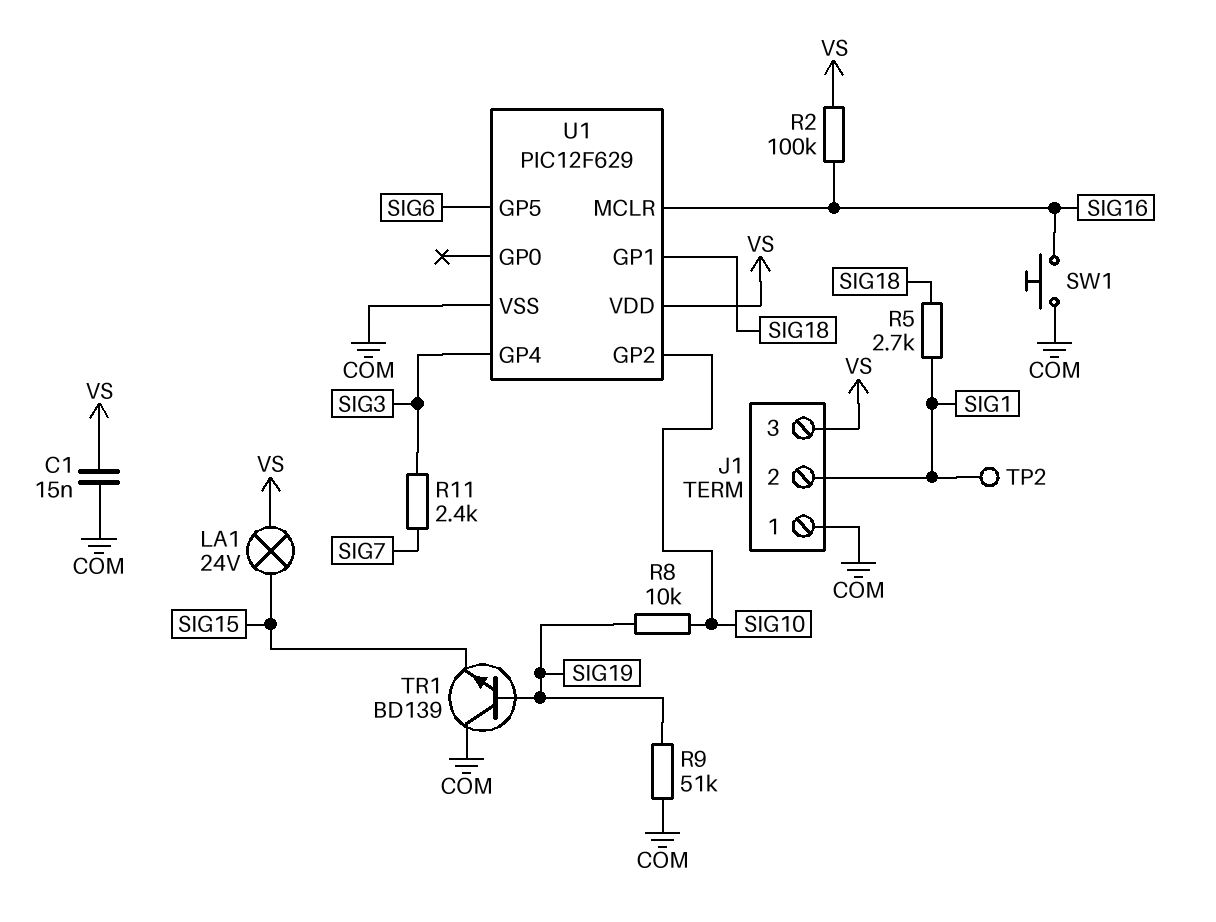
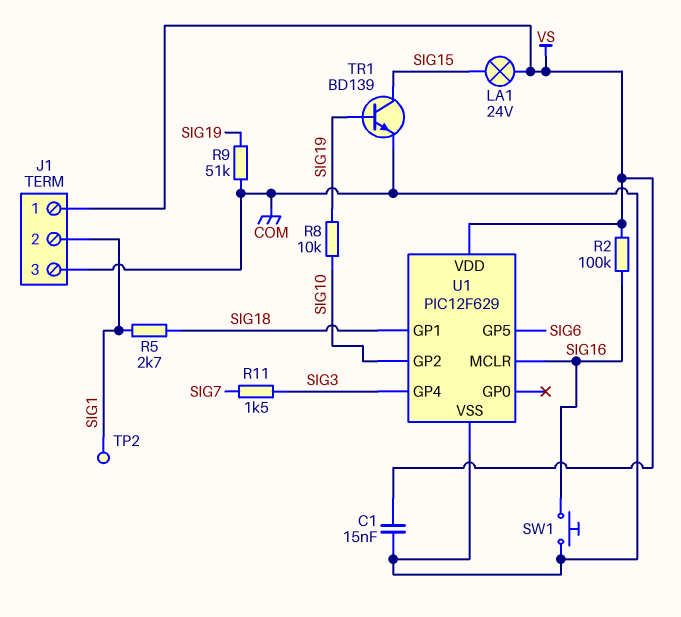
J1 pin 1: COM -> VS
J1 pin 3: VS -> COM
R11: 2.4k (SIG3, SIG7) -> 1.5k (SIG3, SIG7)
TR1: NPN BD139 (B SIG19, C COM, E SIG15) -> NPN BD139 (B SIG19, C SIG15, E COM)

